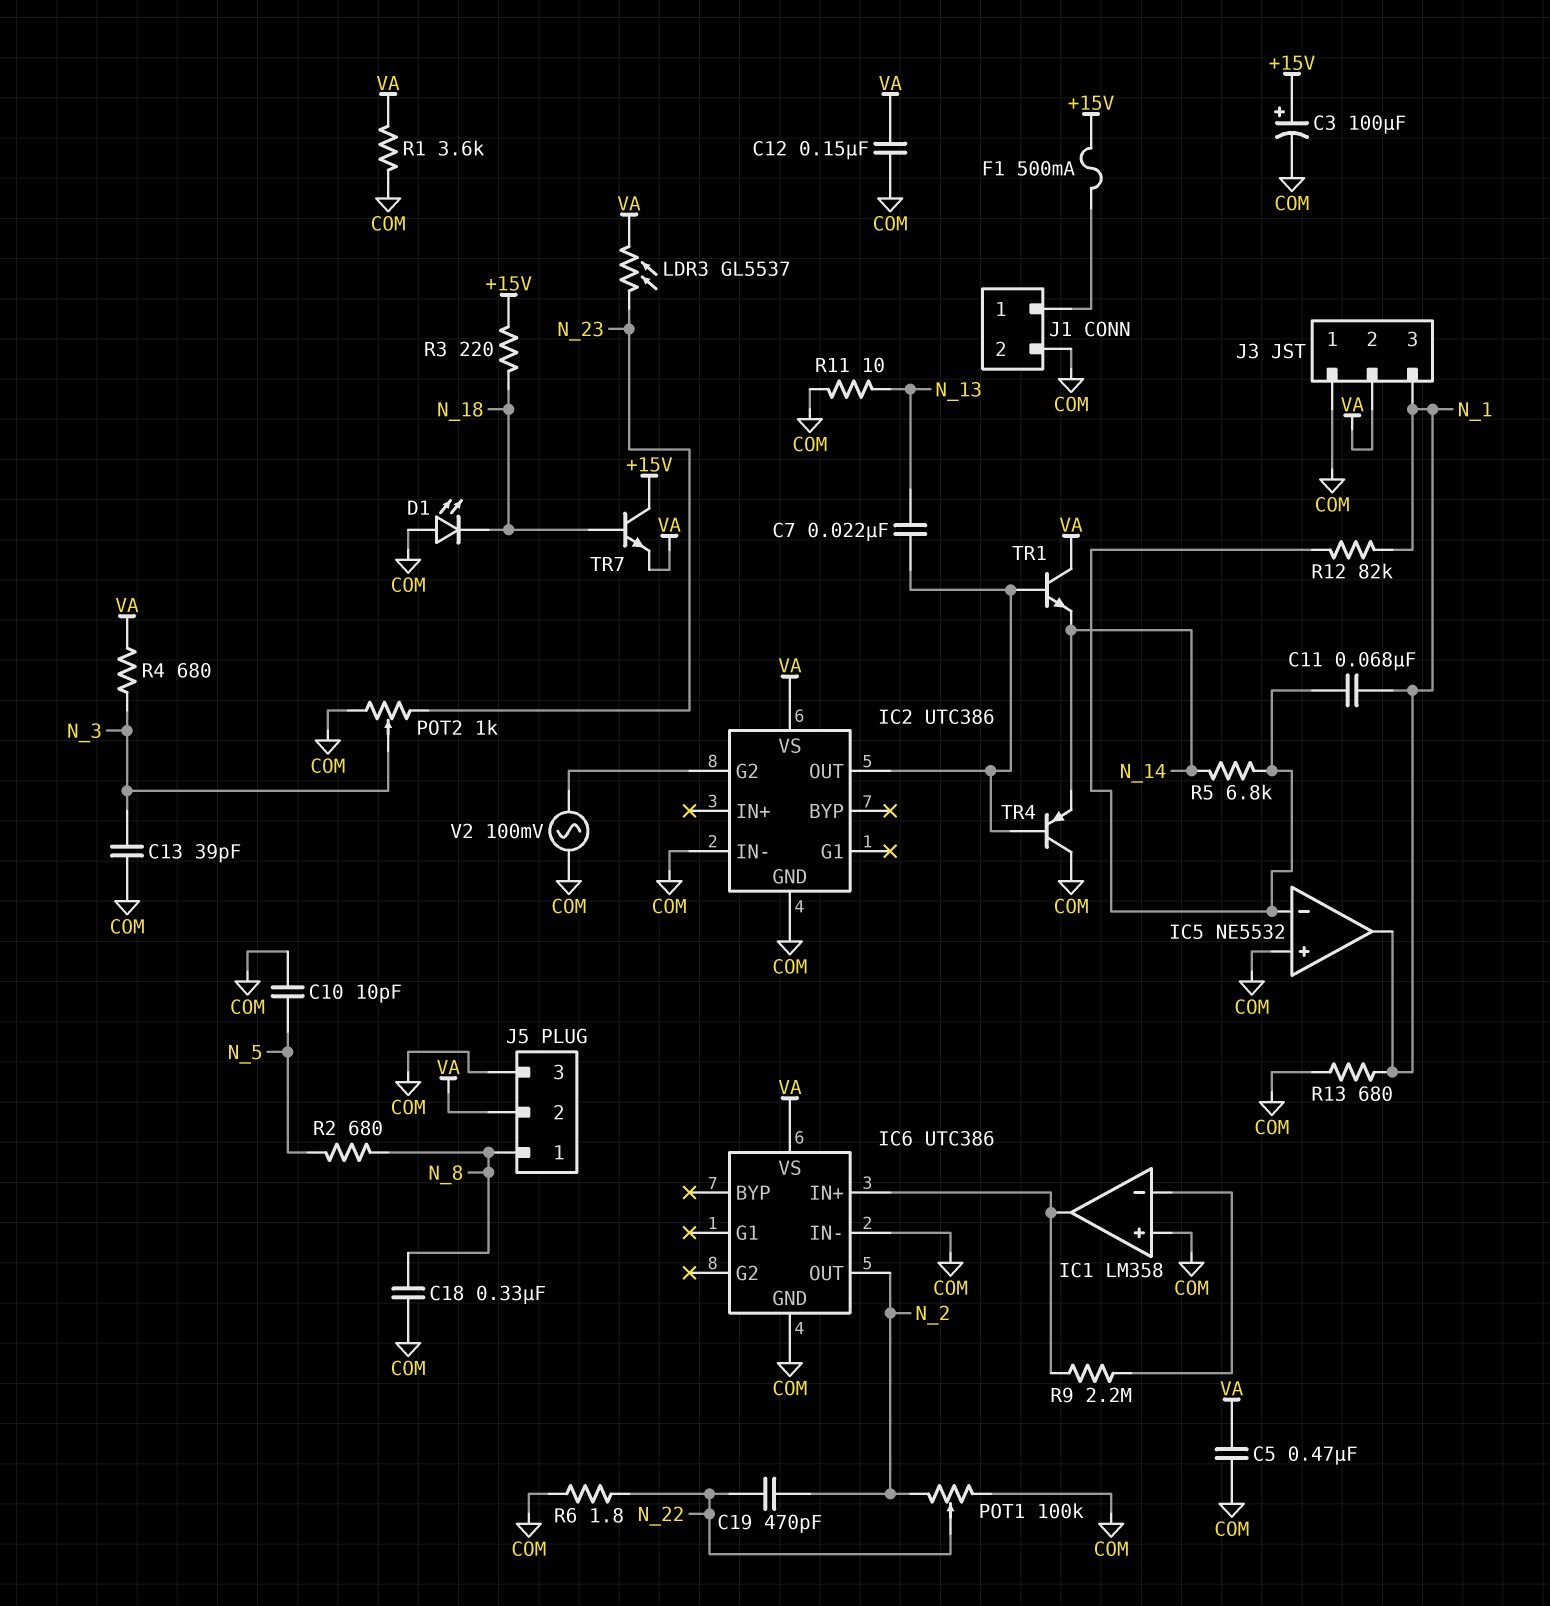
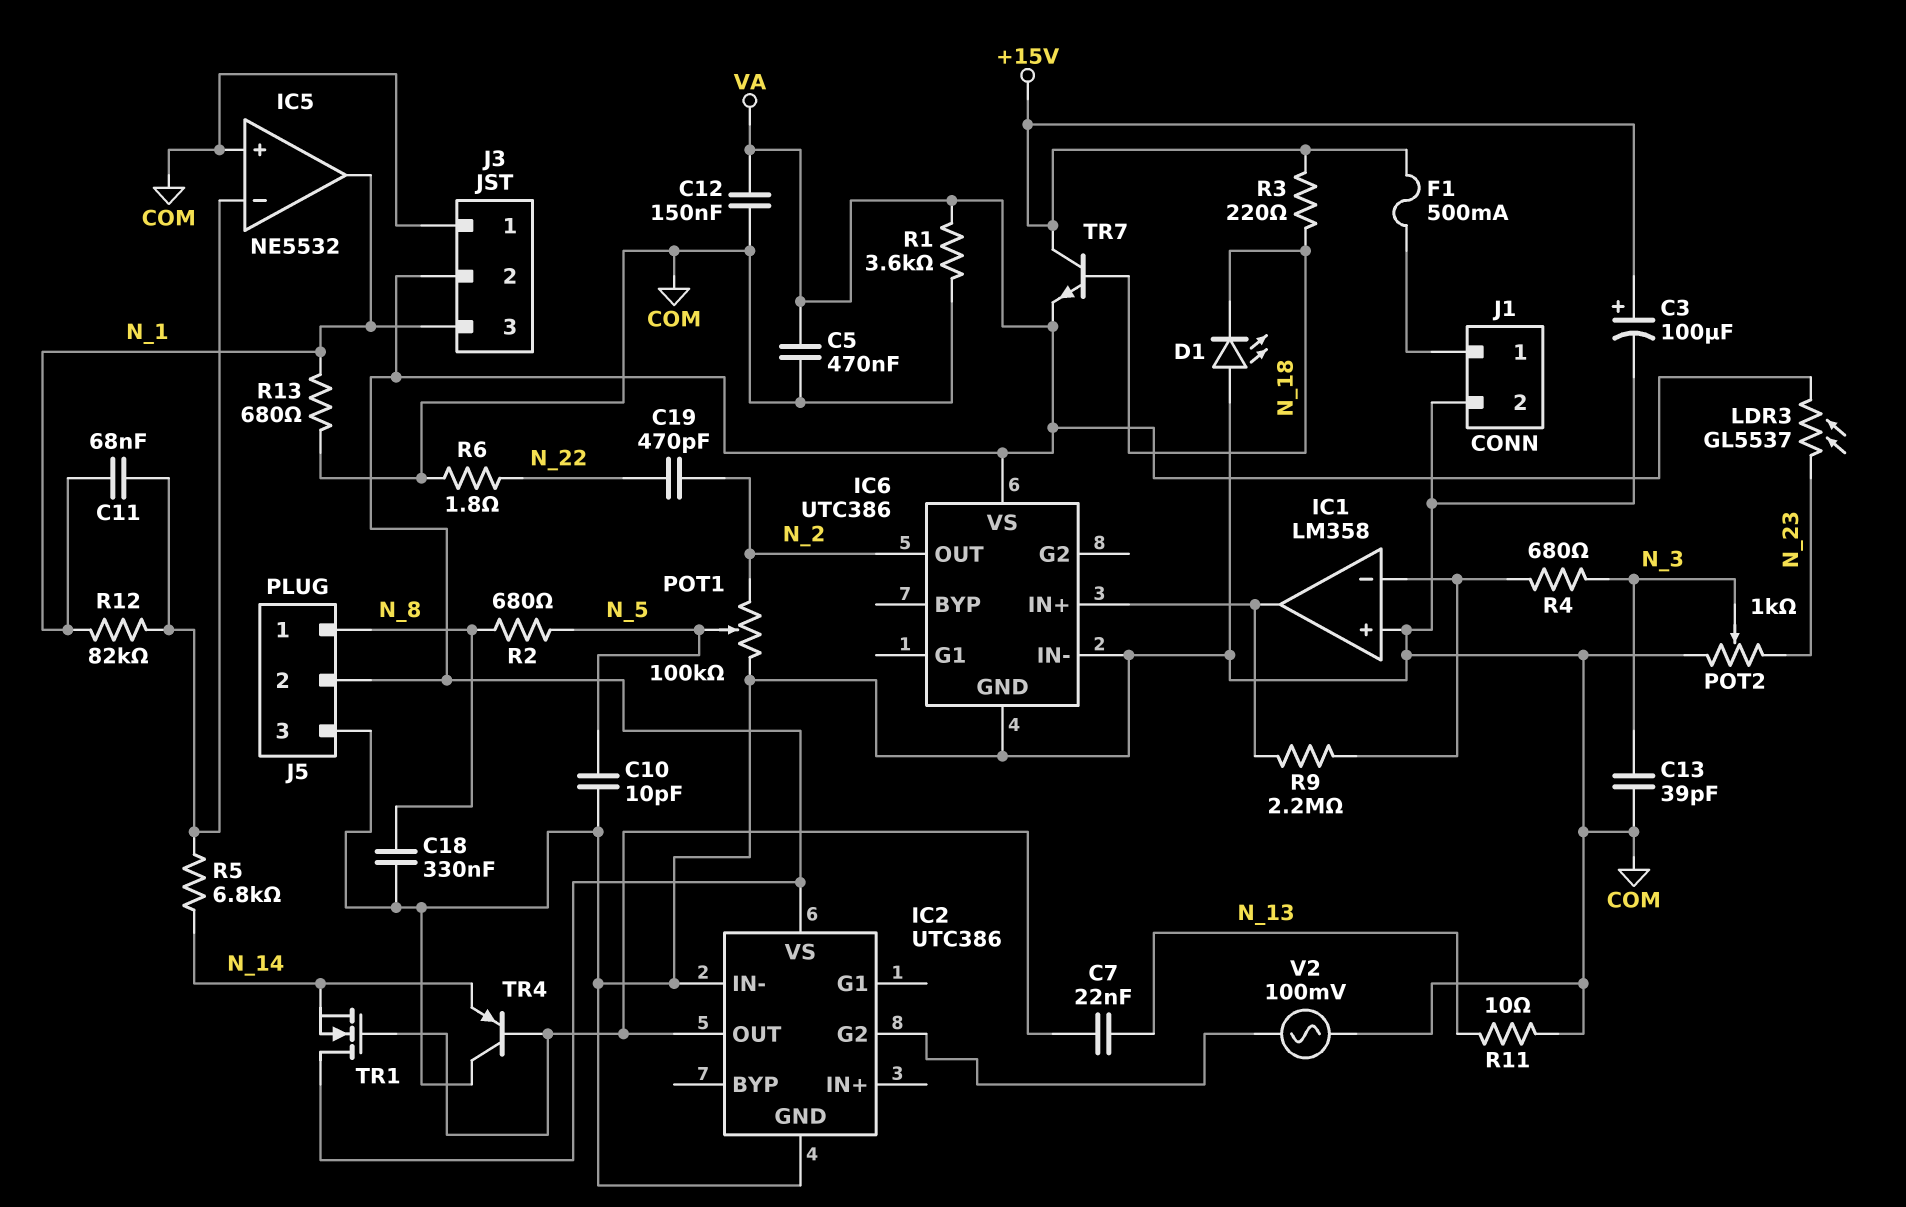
POT1: 100k (COM, N_2, wiper N_22) -> 100k (COM, N_2, wiper N_5)
R4: 680 (N_3, VA) -> 680 (IC1/in-, N_3)
TR1: NPN (B IC2/OUT, C VA, E N_14) -> NMOS (G IC2/OUT, D VA, S N_14)

